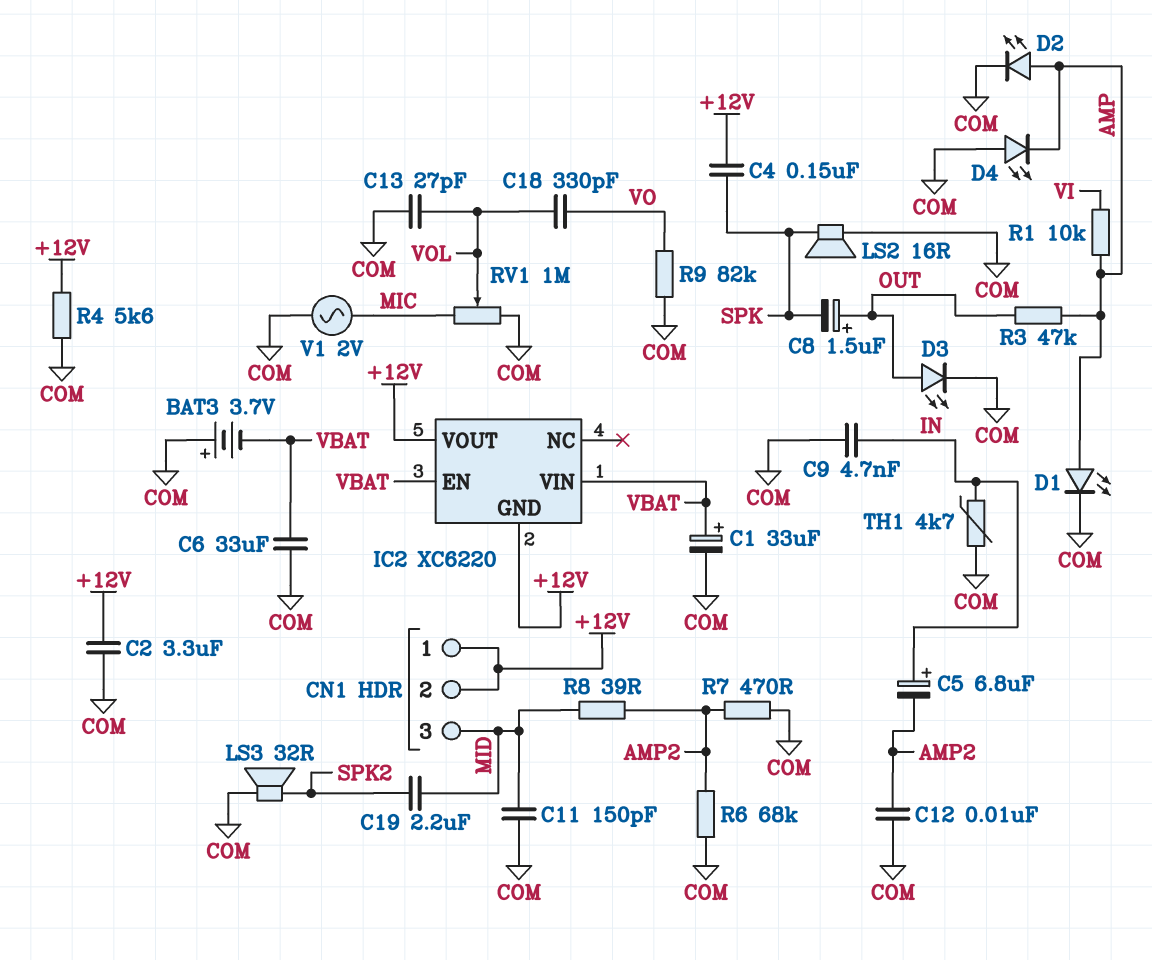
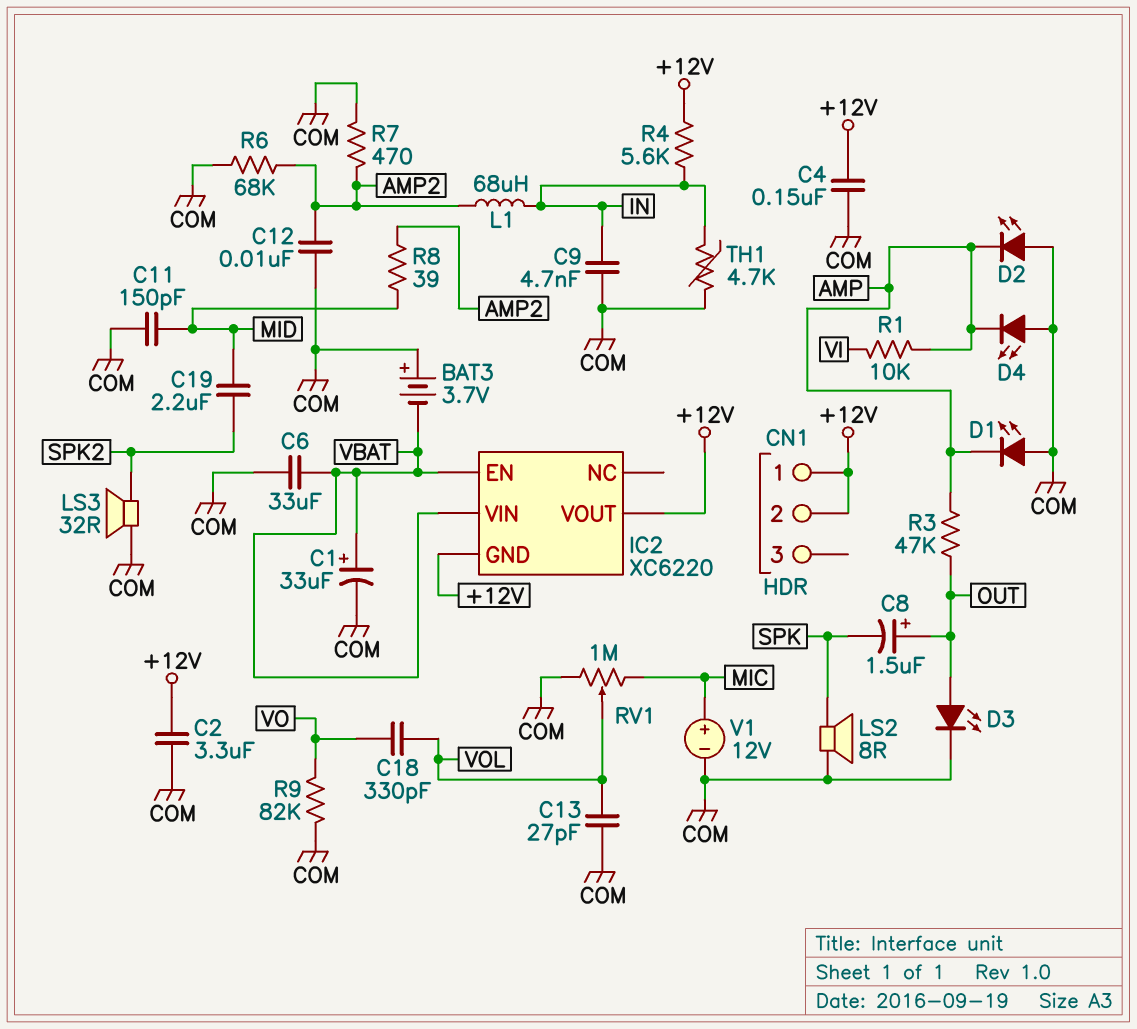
C4: 150nF (+12V, SPK) -> 150nF (+12V, COM)
C5: 6.8uF (plus IN, minus AMP2) -> none
CN1 pin 3: MID -> none
D1: LED (A AMP, K COM) -> LED (A COM, K AMP)
D2: LED (A AMP, K COM) -> LED (A COM, K AMP)
L1: none -> 68uH (AMP2, IN)
LS2: speaker 16R (COM, SPK) -> speaker 8R (COM, SPK)
R4: 5.6k (+12V, COM) -> 5.6k (+12V, IN)
V1: AC 2V (COM, MIC) -> 12V (plus MIC, minus COM)

